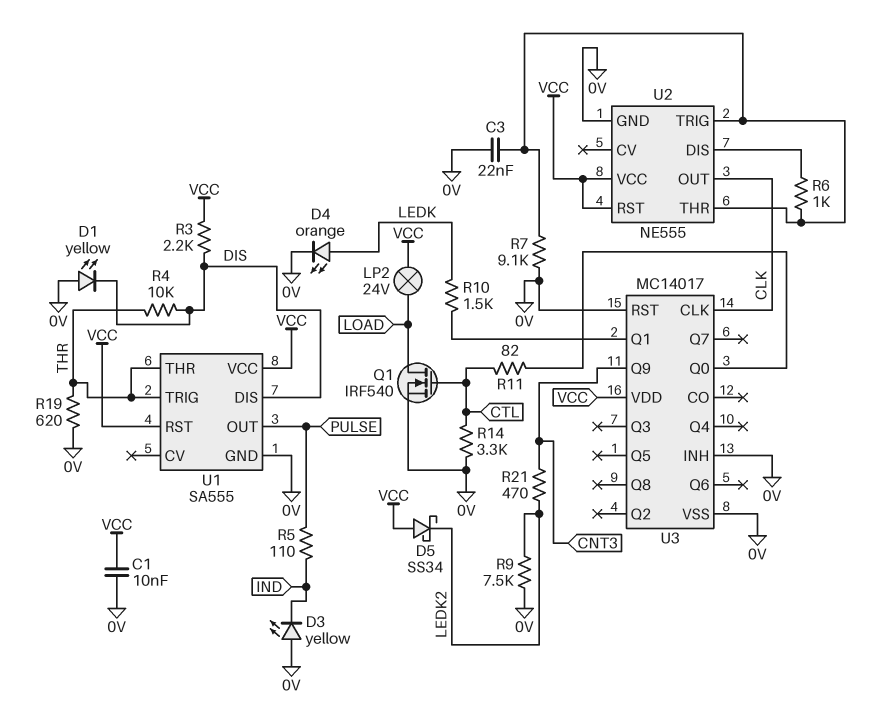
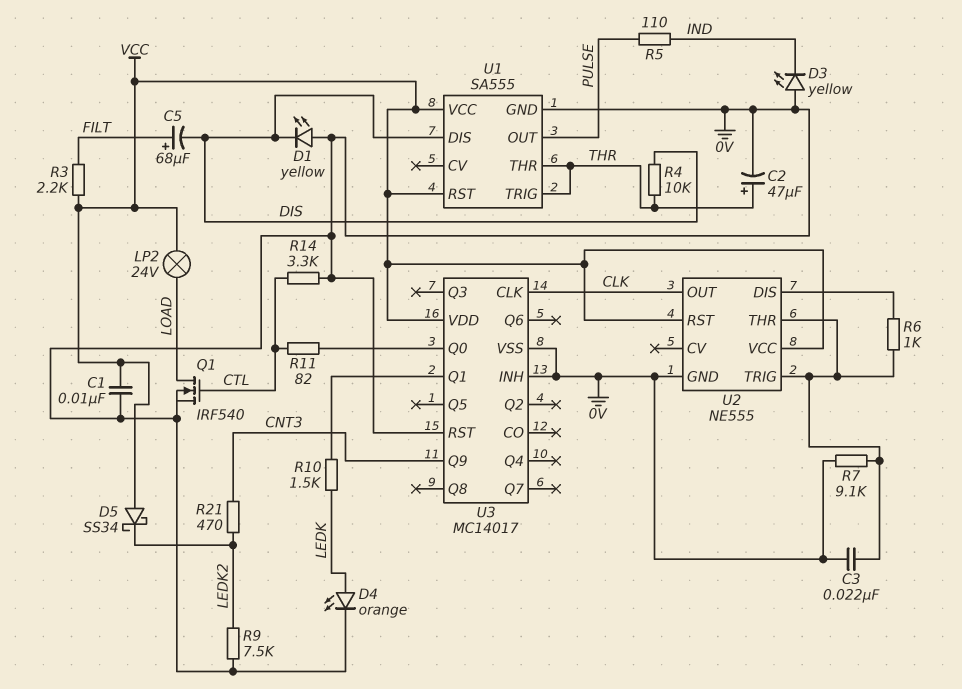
C2: none -> 47uF (plus THR, minus 0V)
C5: none -> 68uF (plus FILT, minus DIS)
R3: 2.2k (DIS, VCC) -> 2.2k (FILT, VCC)
R19: 620 (0V, THR) -> none

